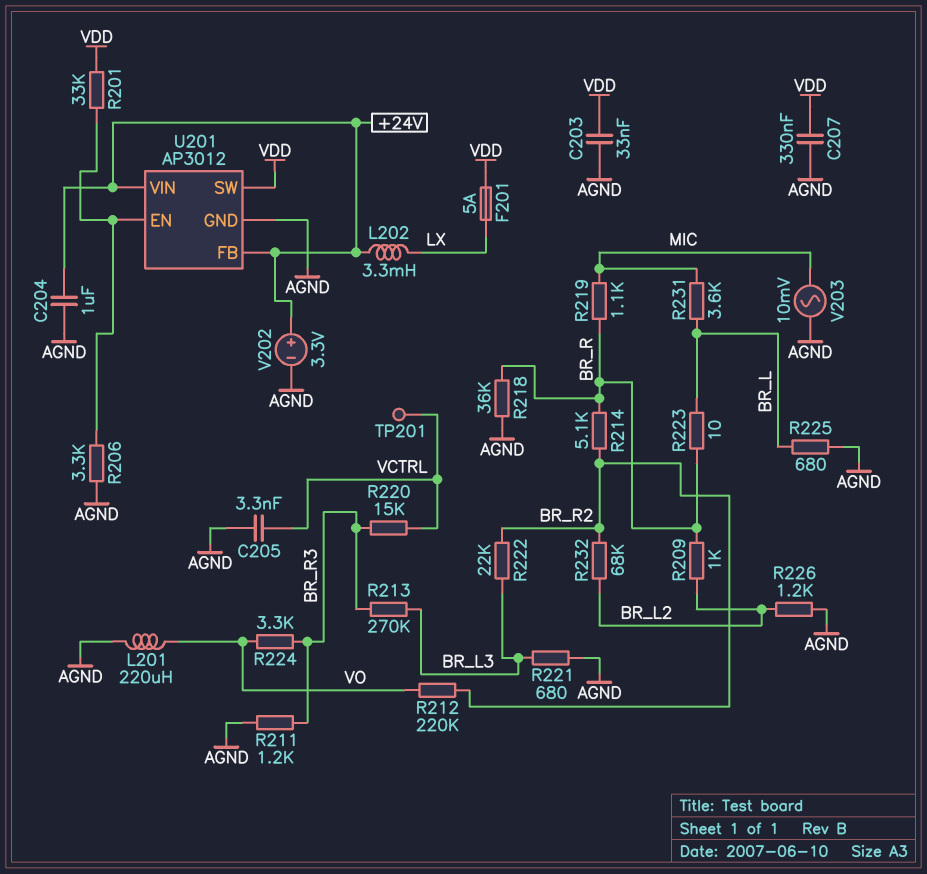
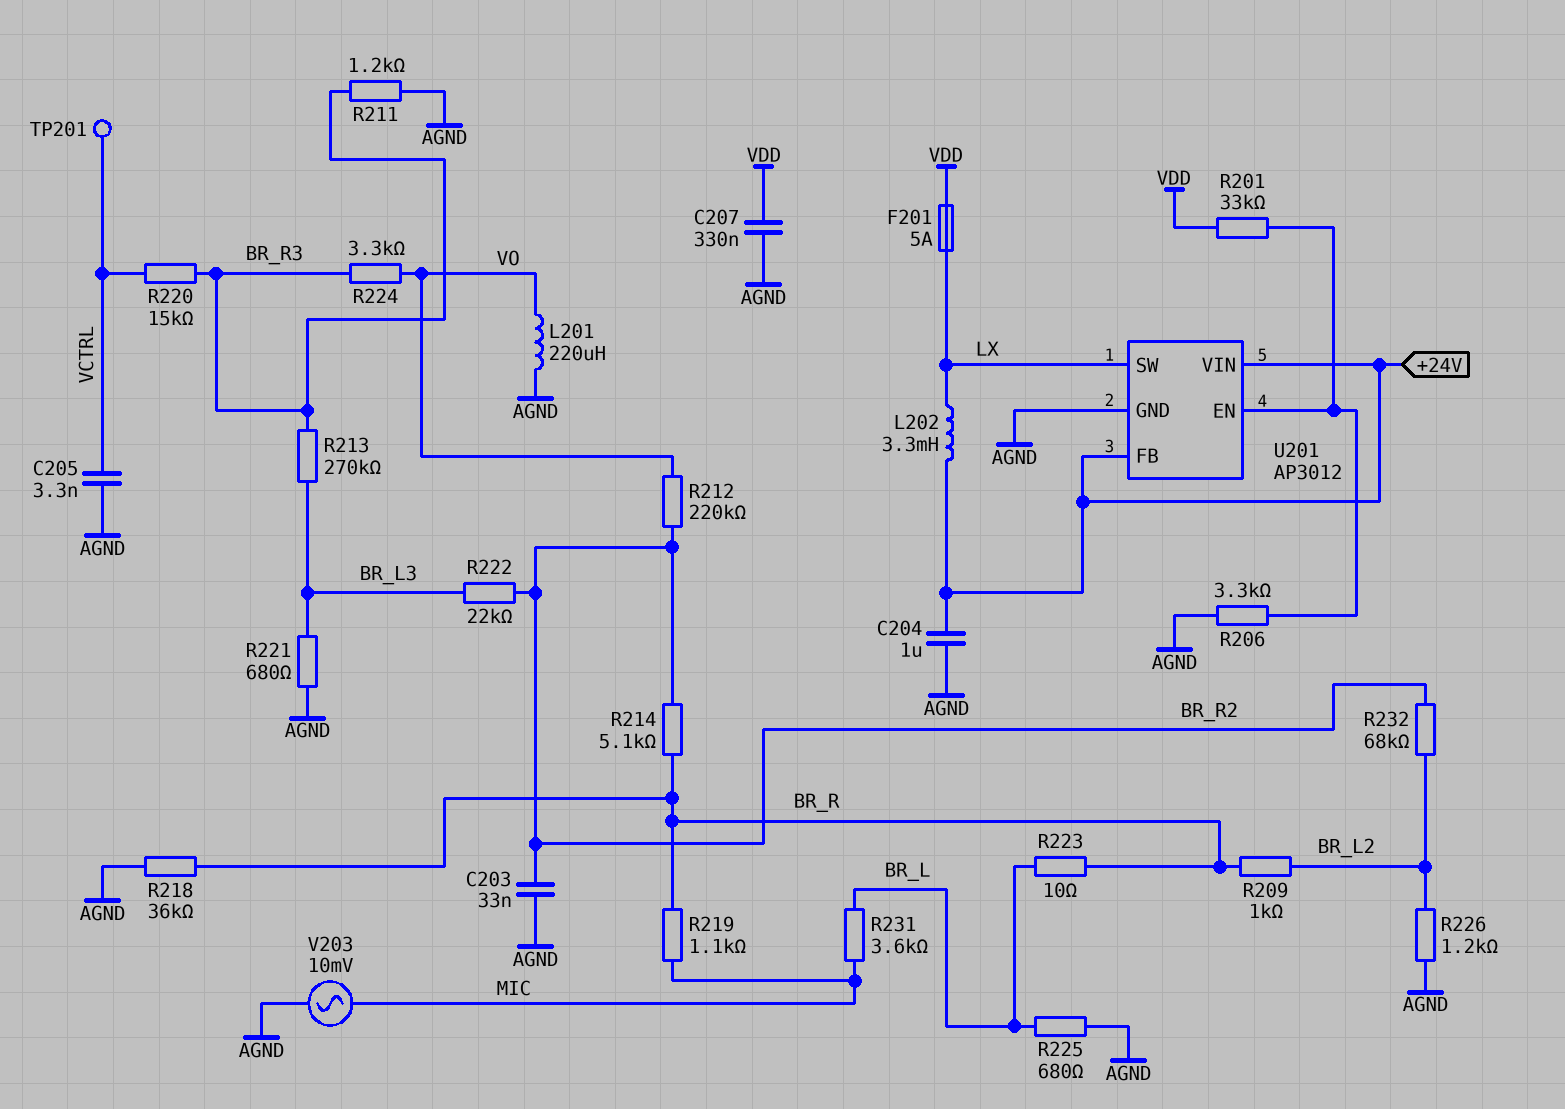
C203: 33nF (AGND, VDD) -> 33nF (AGND, BR_R2)
U201 pin SW: VDD -> LX
V202: 3.3V (plus +24V, minus AGND) -> none

